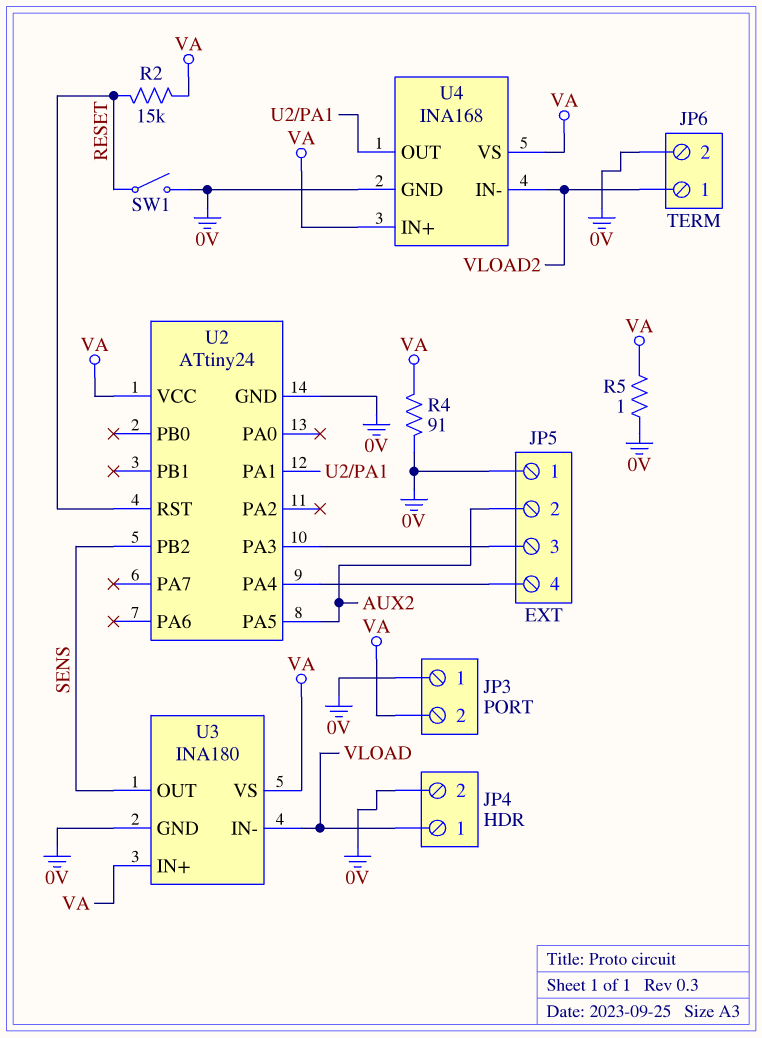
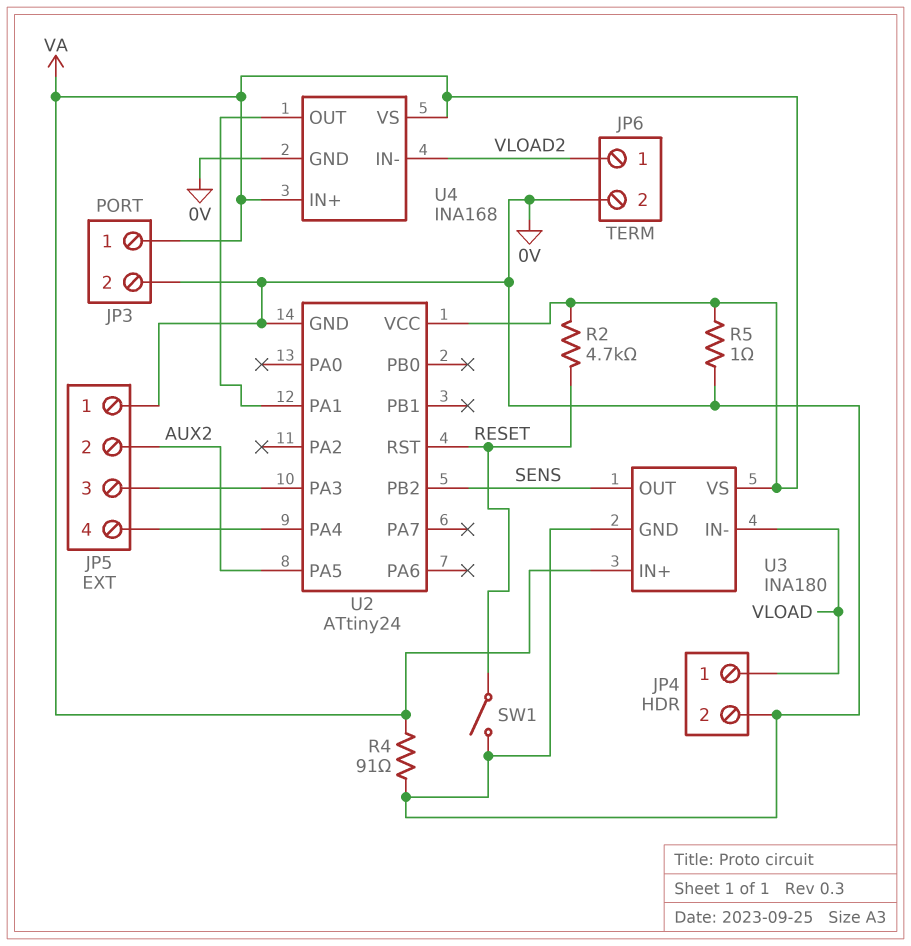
JP3 pin 1: 0V -> VA
JP3 pin 2: VA -> 0V
R2: 15k (RESET, VA) -> 4.7k (RESET, VA)

